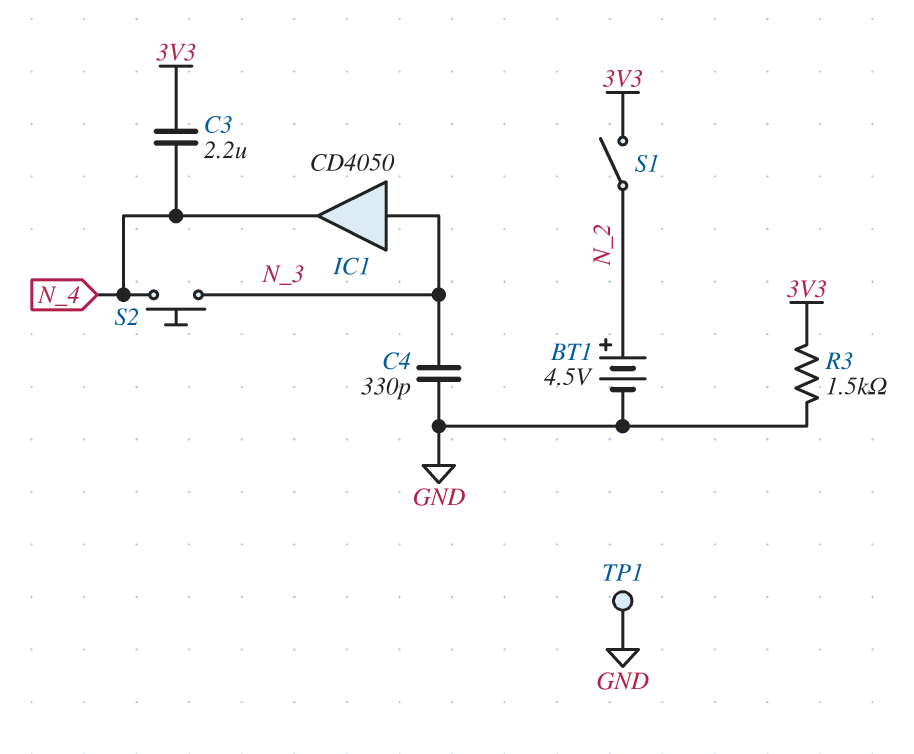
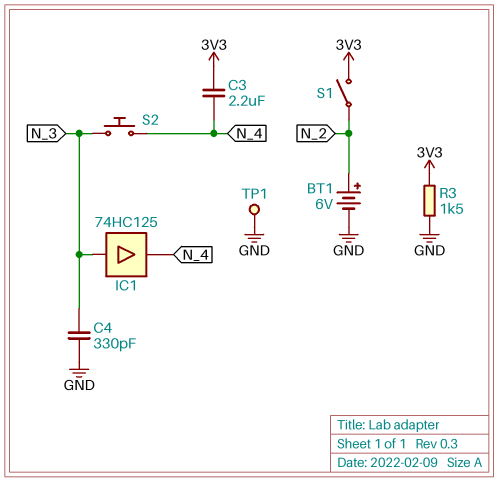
BT1: 4.5V (plus N_2, minus GND) -> 6V (plus N_2, minus GND)
IC1: buffer CD4050 (in N_3, out N_4) -> buffer 74HC125 (in N_3, out N_4)

